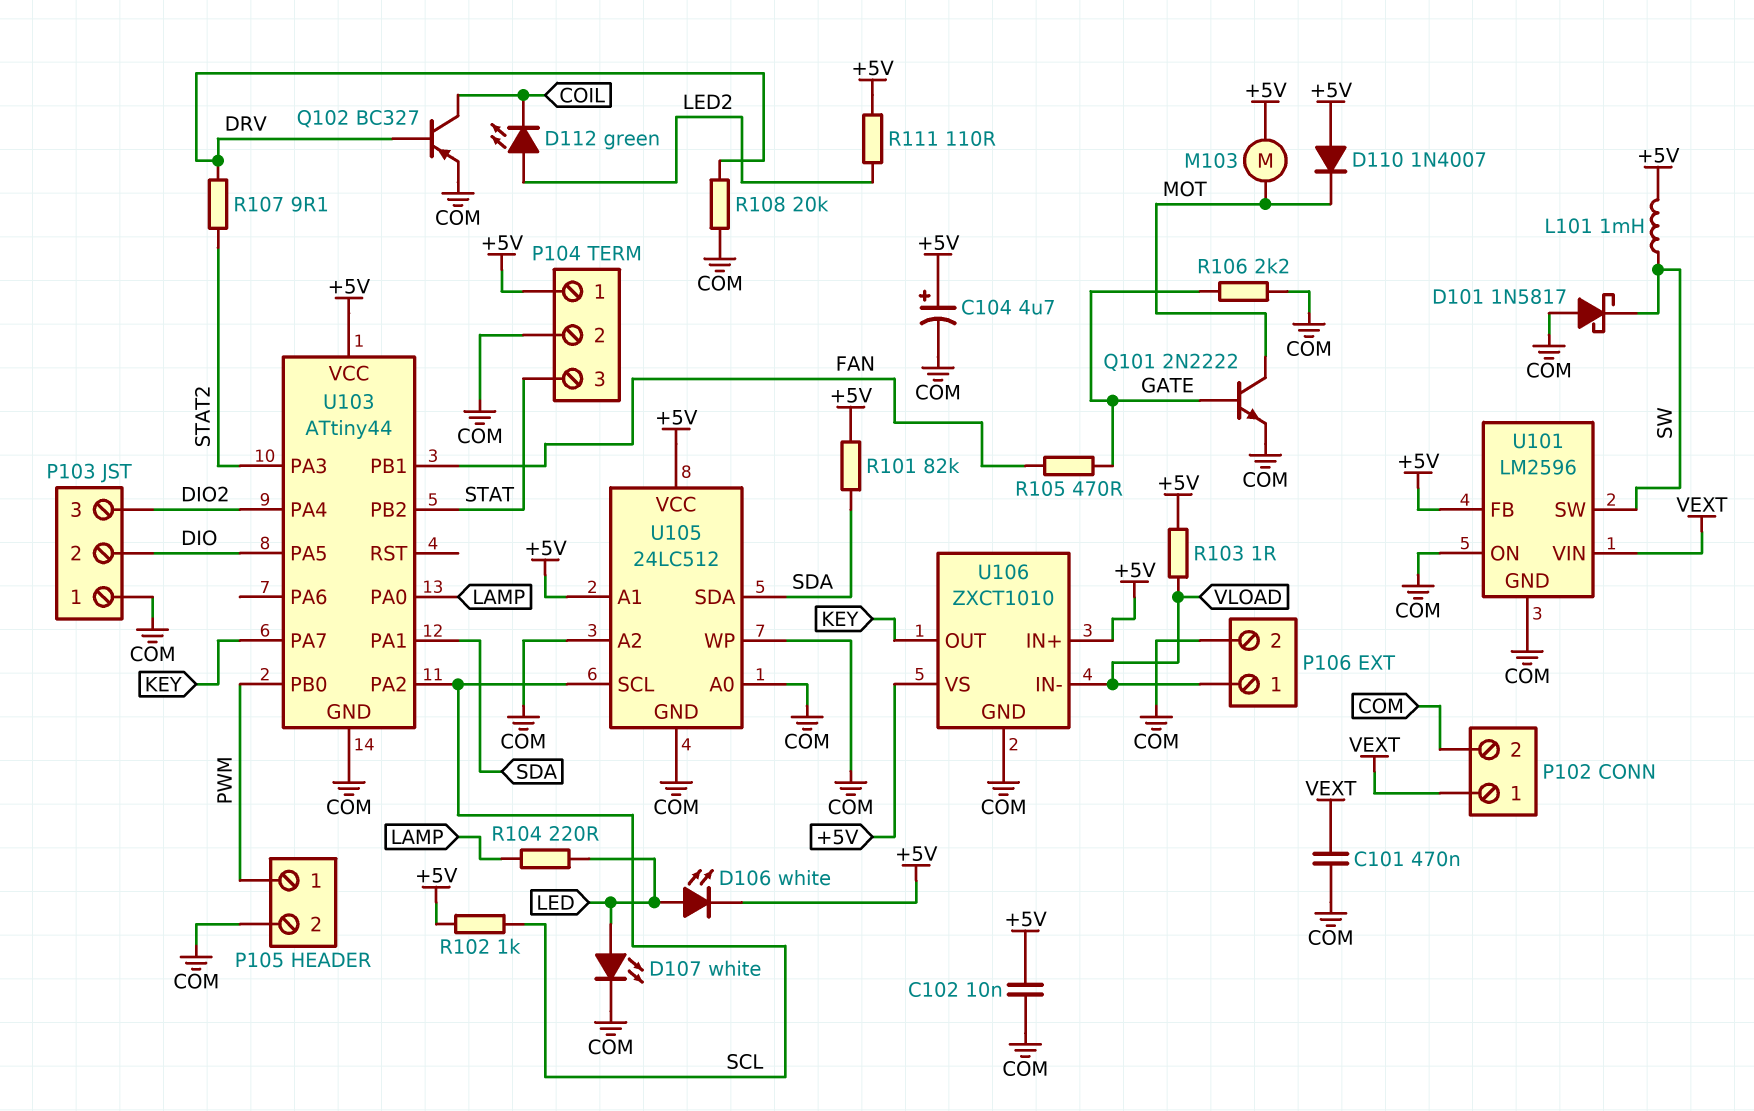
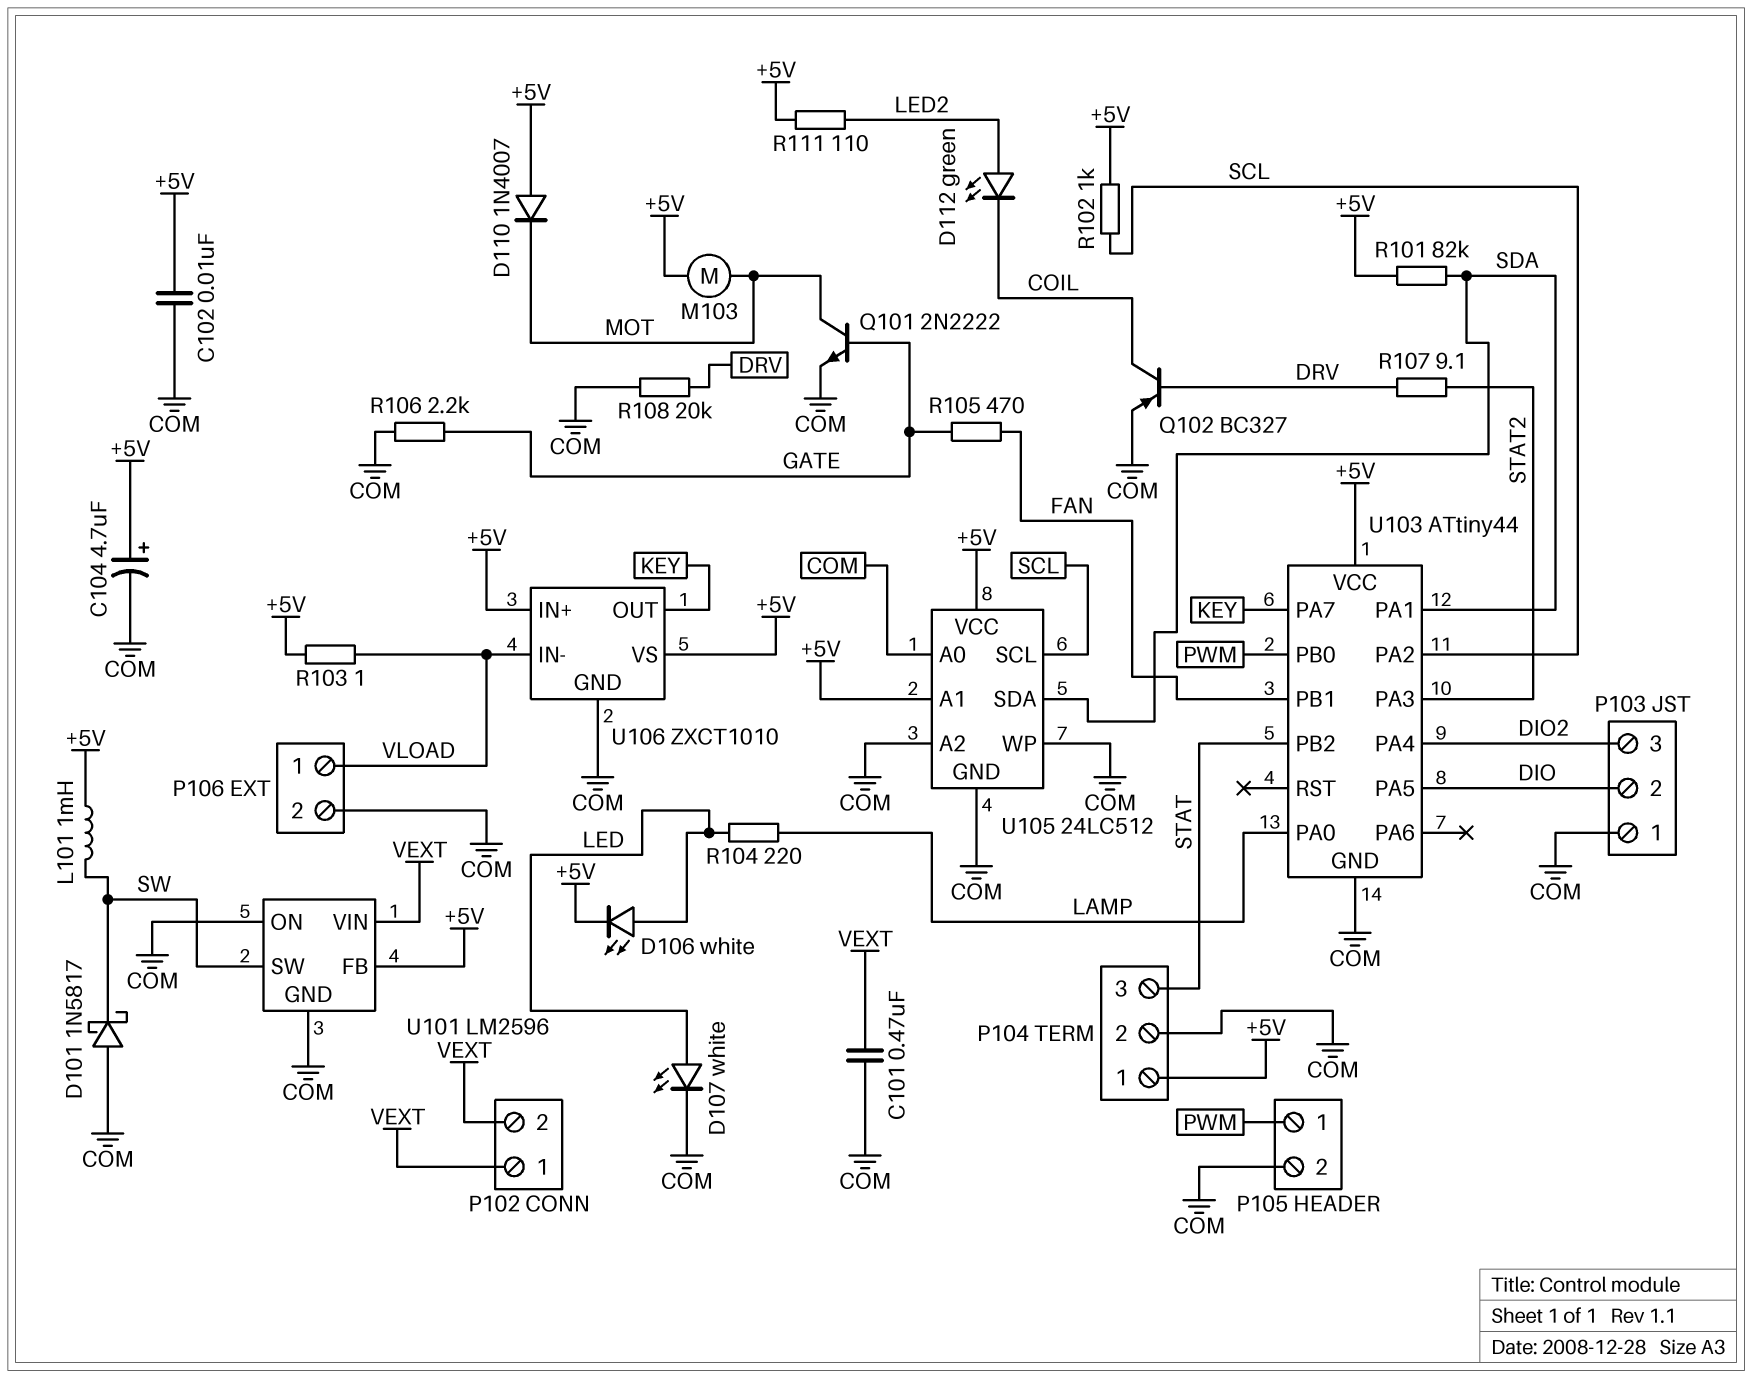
P102 pin 2: COM -> VEXT

